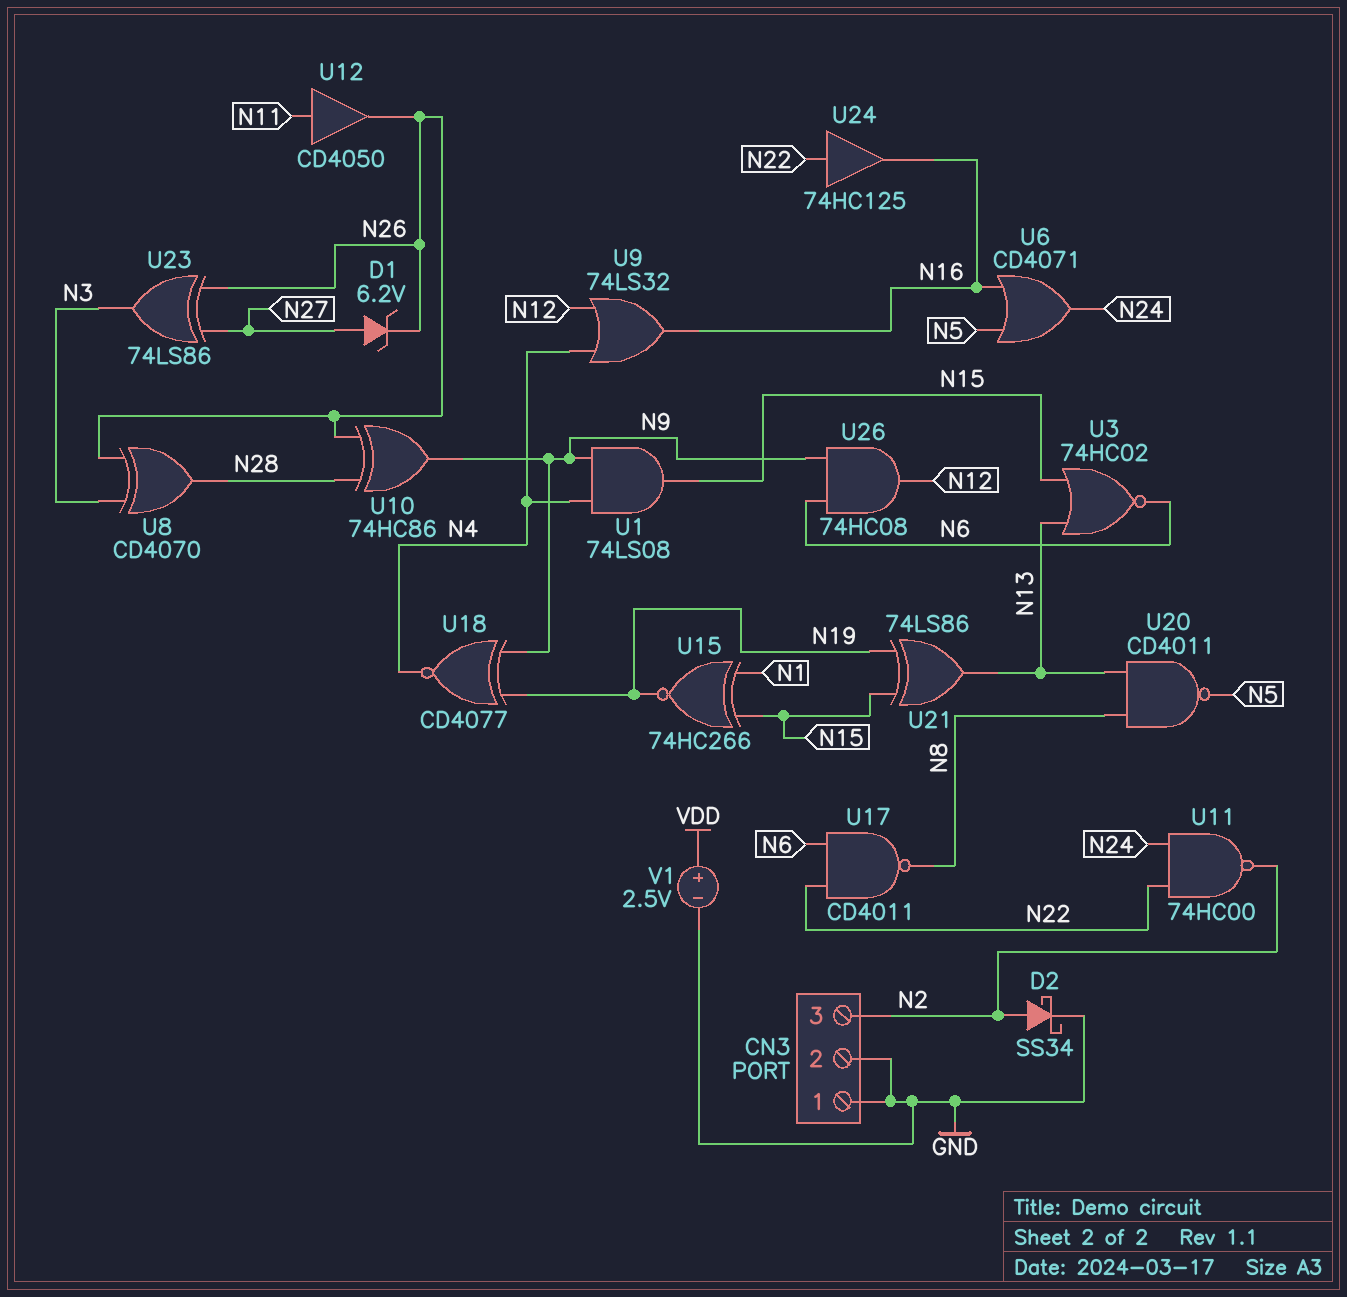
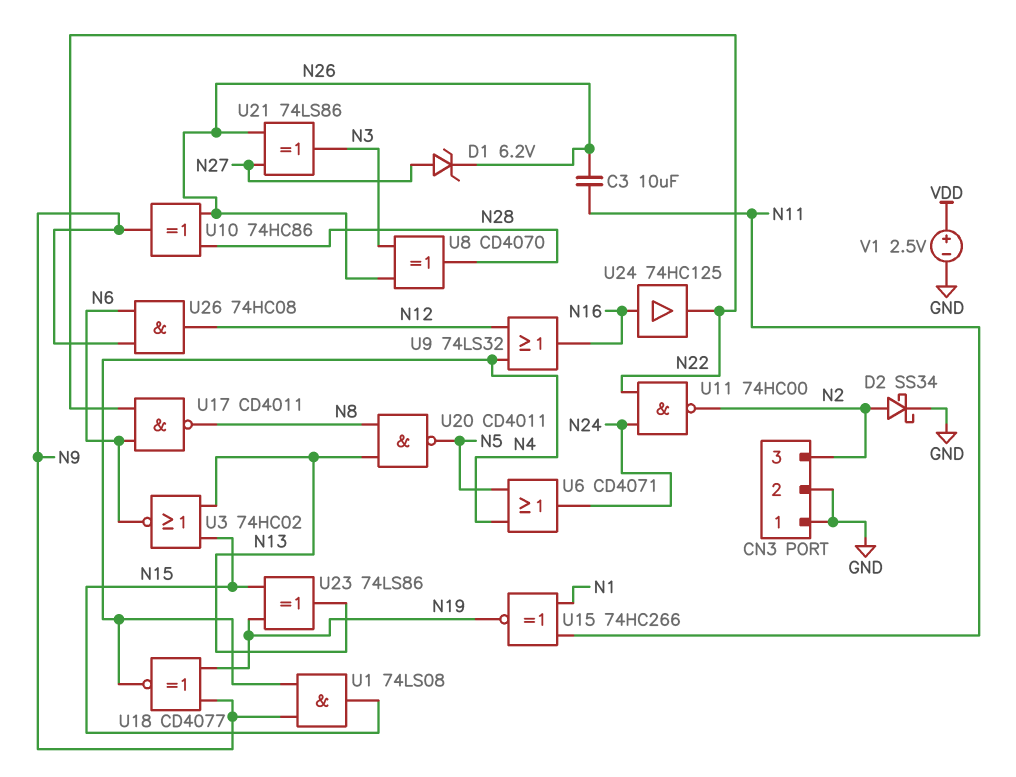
C3: none -> 10uF (N11, N26)
U6: OR CD4071 (in N5, in N16, out N24) -> OR CD4071 (in N4, in N5, out N24)
U12: buffer CD4050 (in N11, out N26) -> none
U15: XNOR 74HC266 (in N1, in N15, out N19) -> XNOR 74HC266 (in N1, in N11, out N19)
U21: XOR 74LS86 (in N15, in N19, out N13) -> XOR 74LS86 (in N26, in N27, out N3)
U23: XOR 74LS86 (in N26, in N27, out N3) -> XOR 74LS86 (in N15, in N19, out N13)
U24: buffer 74HC125 (in N22, out N16) -> buffer 74HC125 (in N16, out N22)

